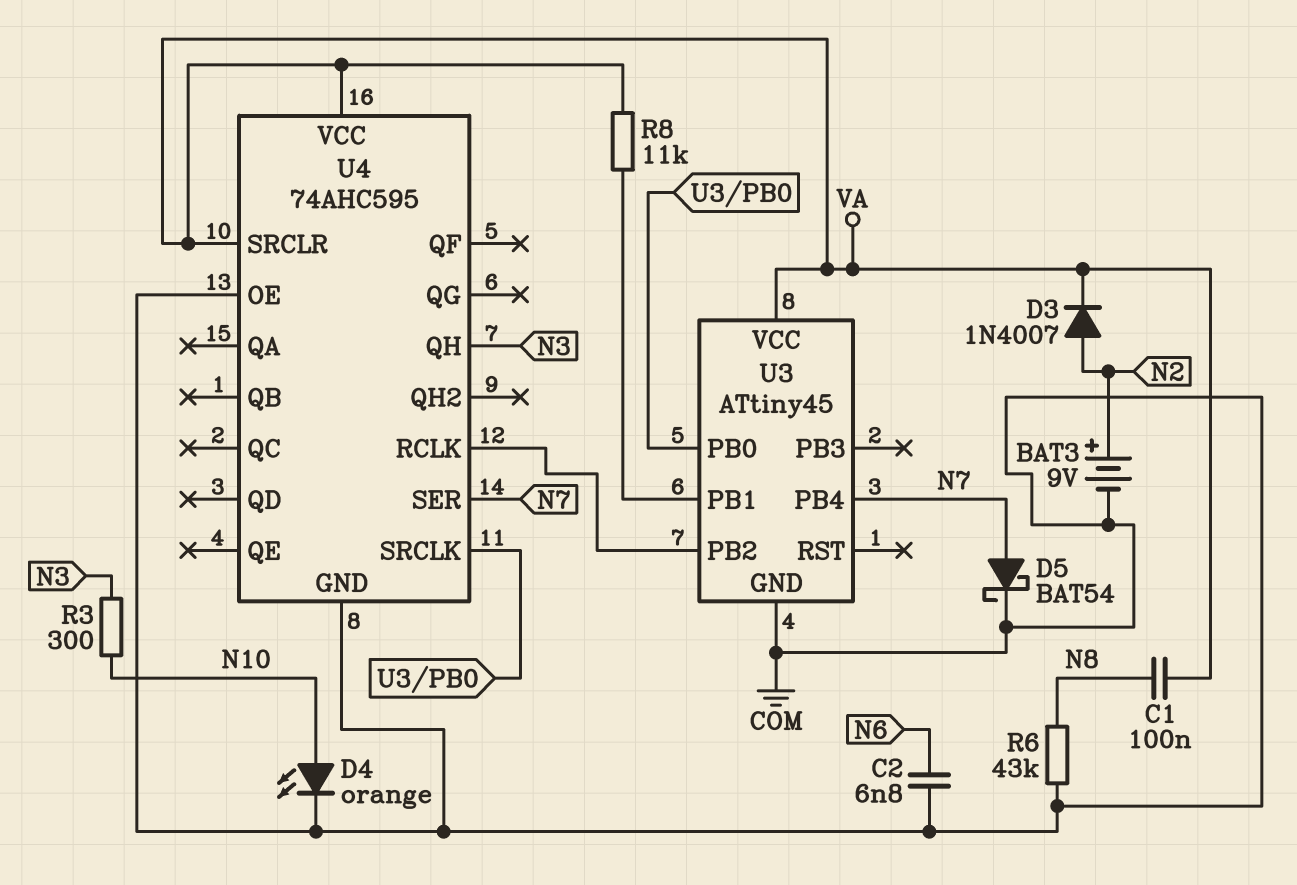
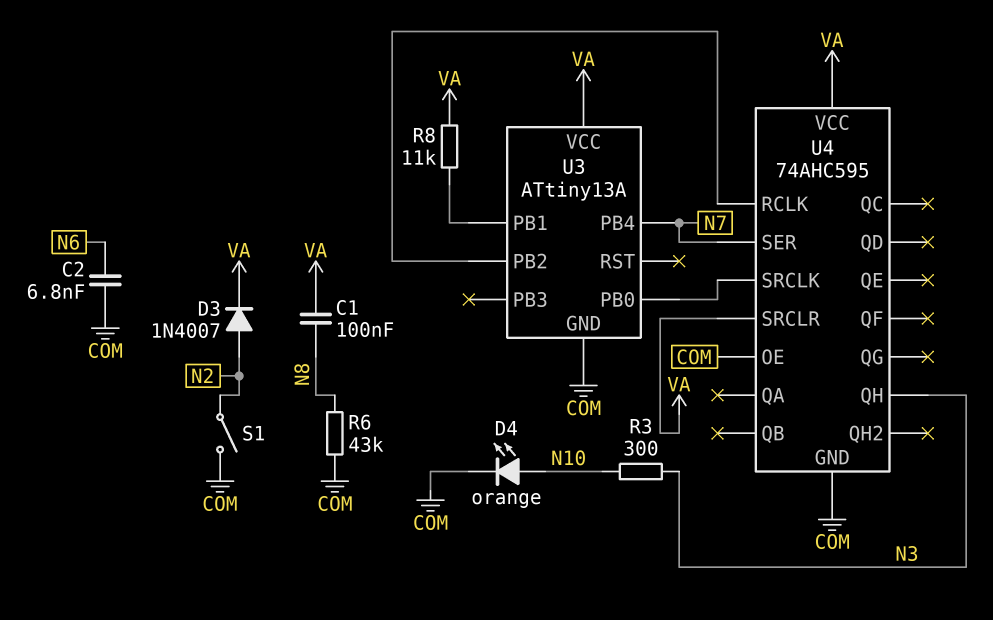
BAT3: 9V (plus N2, minus COM) -> none
D5: schottky BAT54 (A N7, K COM) -> none
S1: none -> switch (COM, N2)
U3: ATtiny45 -> ATtiny13A

